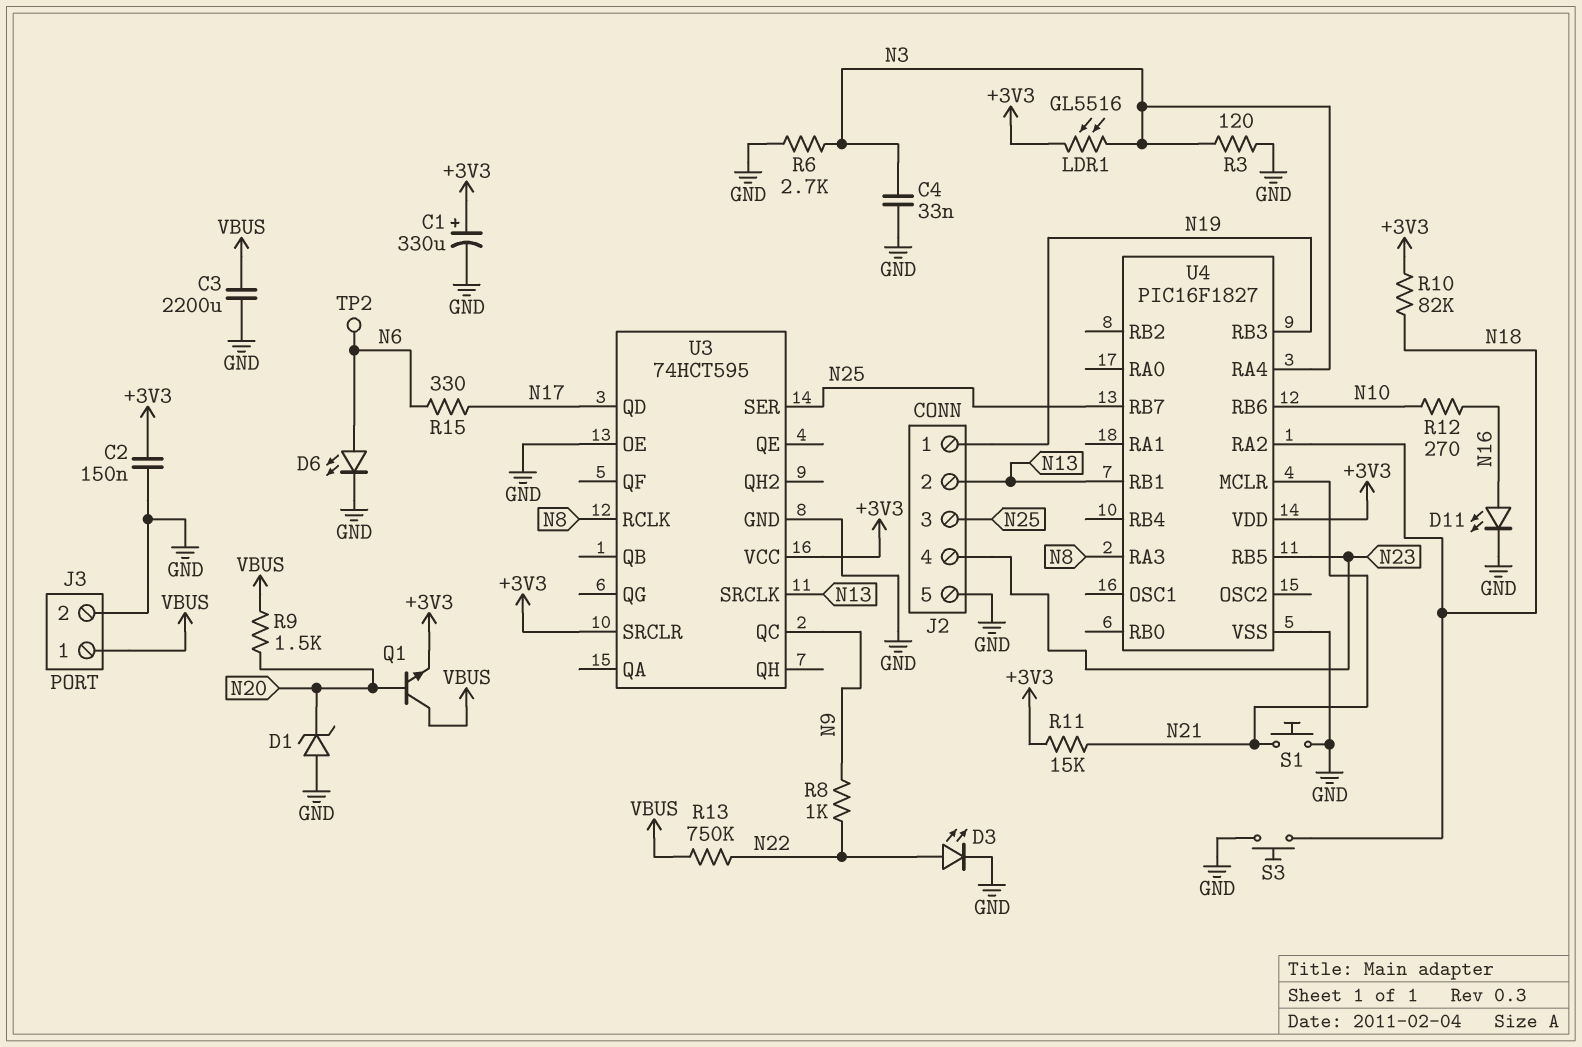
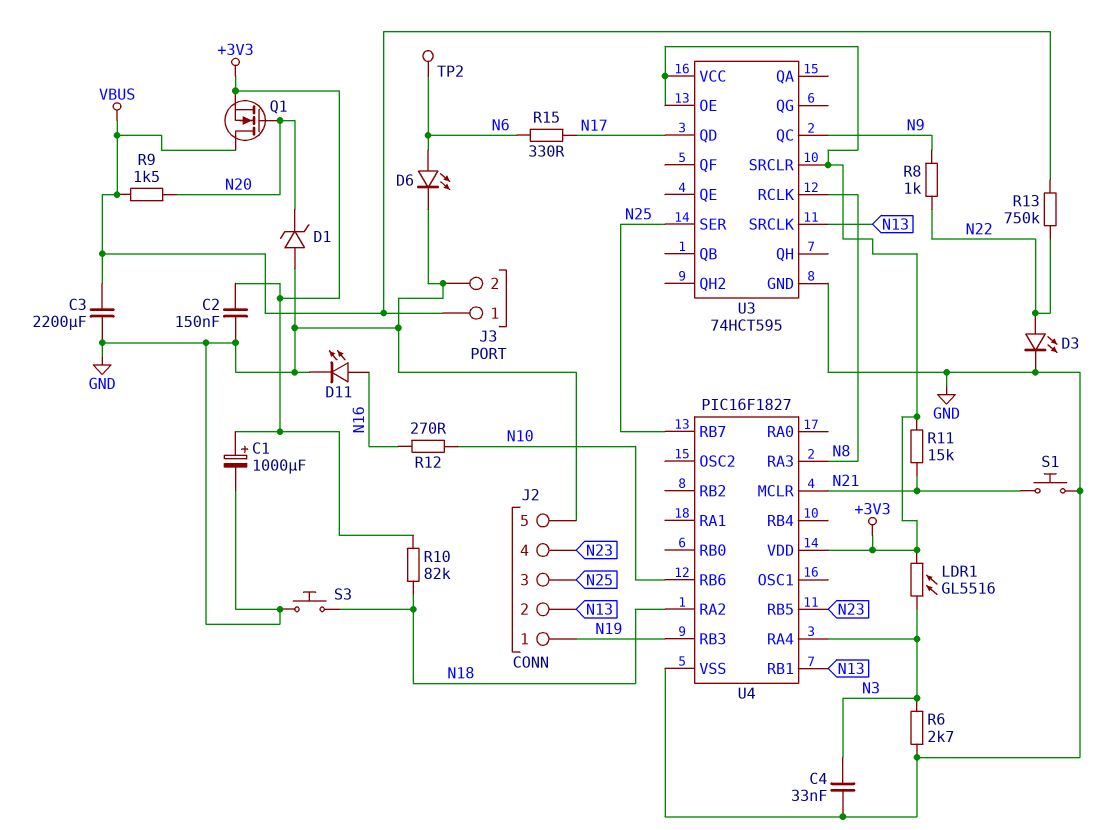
C1: 330uF (plus +3V3, minus GND) -> 1000uF (plus +3V3, minus GND)
Q1: NPN (B N20, C VBUS, E +3V3) -> NMOS (G N20, D VBUS, S +3V3)
R3: 120 (GND, N3) -> none
U3 pin OE: GND -> +3V3

